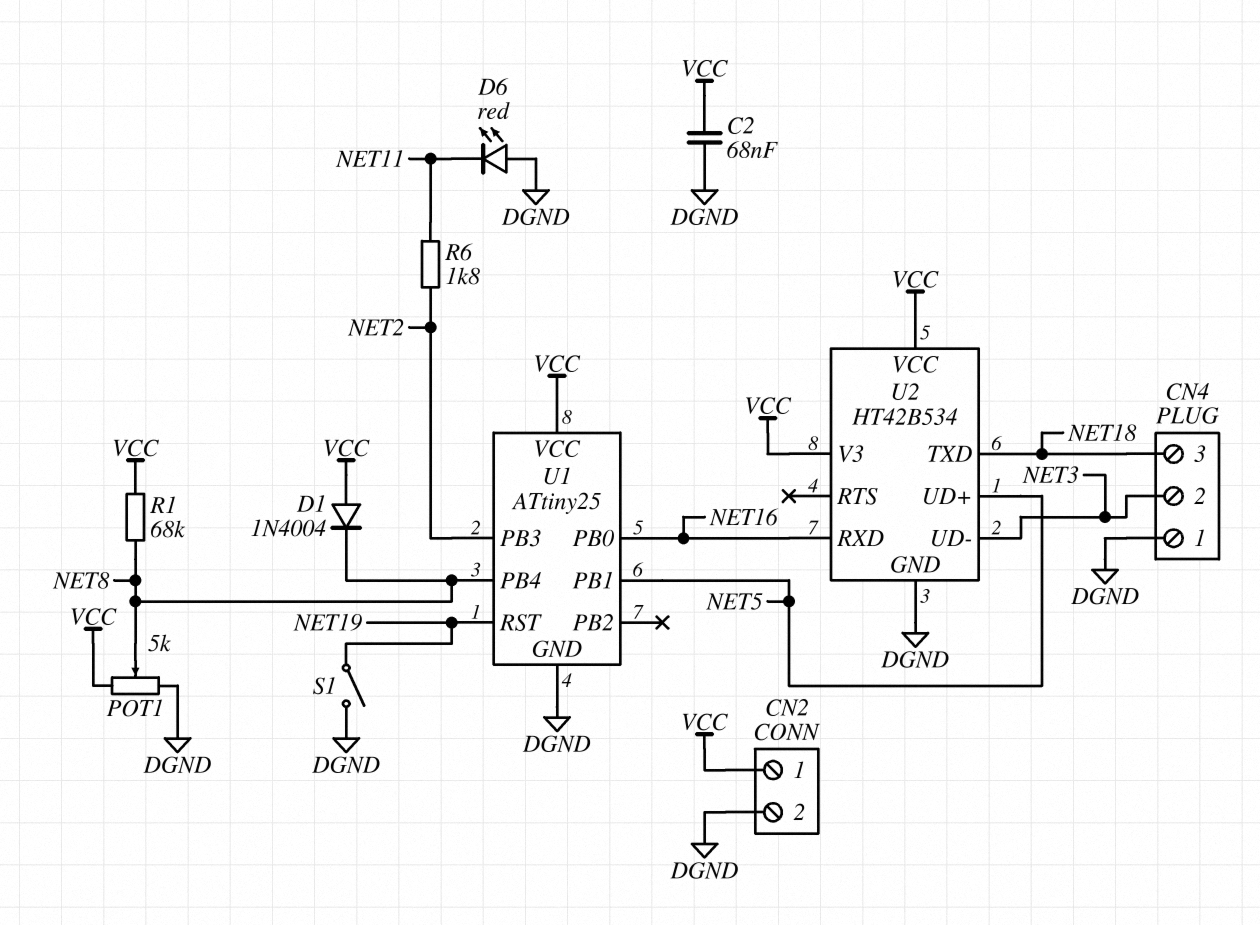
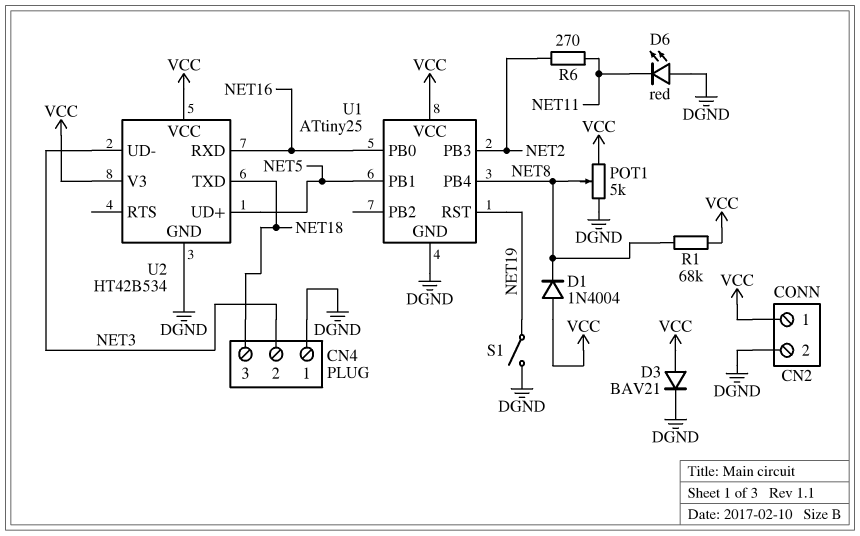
C2: 68nF (DGND, VCC) -> none
D3: none -> diode BAV21 (A VCC, K DGND)
R6: 1.8k (NET2, NET11) -> 270 (NET2, NET11)

